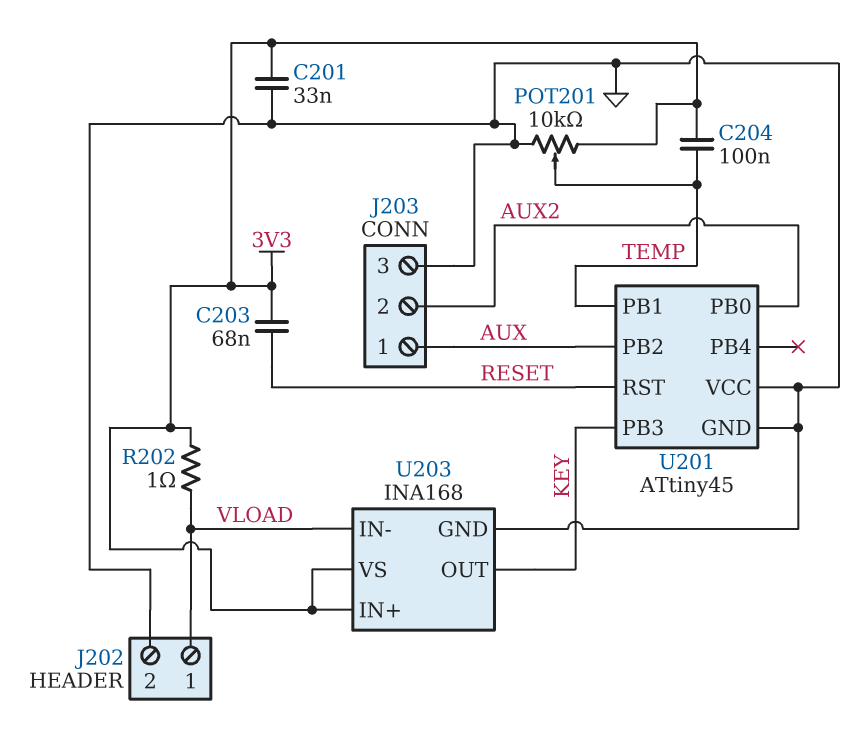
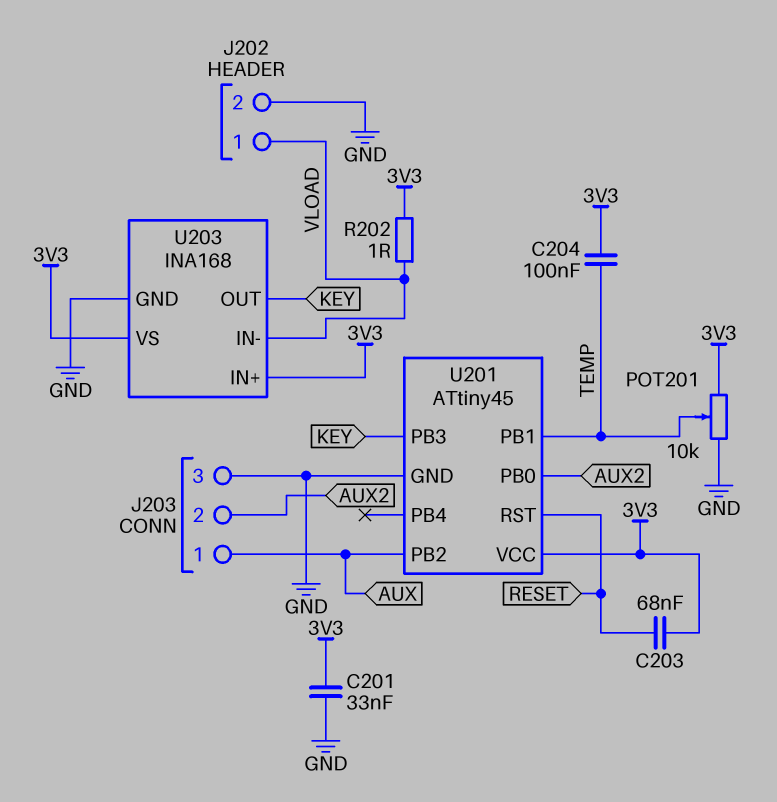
U201 pin VCC: GND -> 3V3

